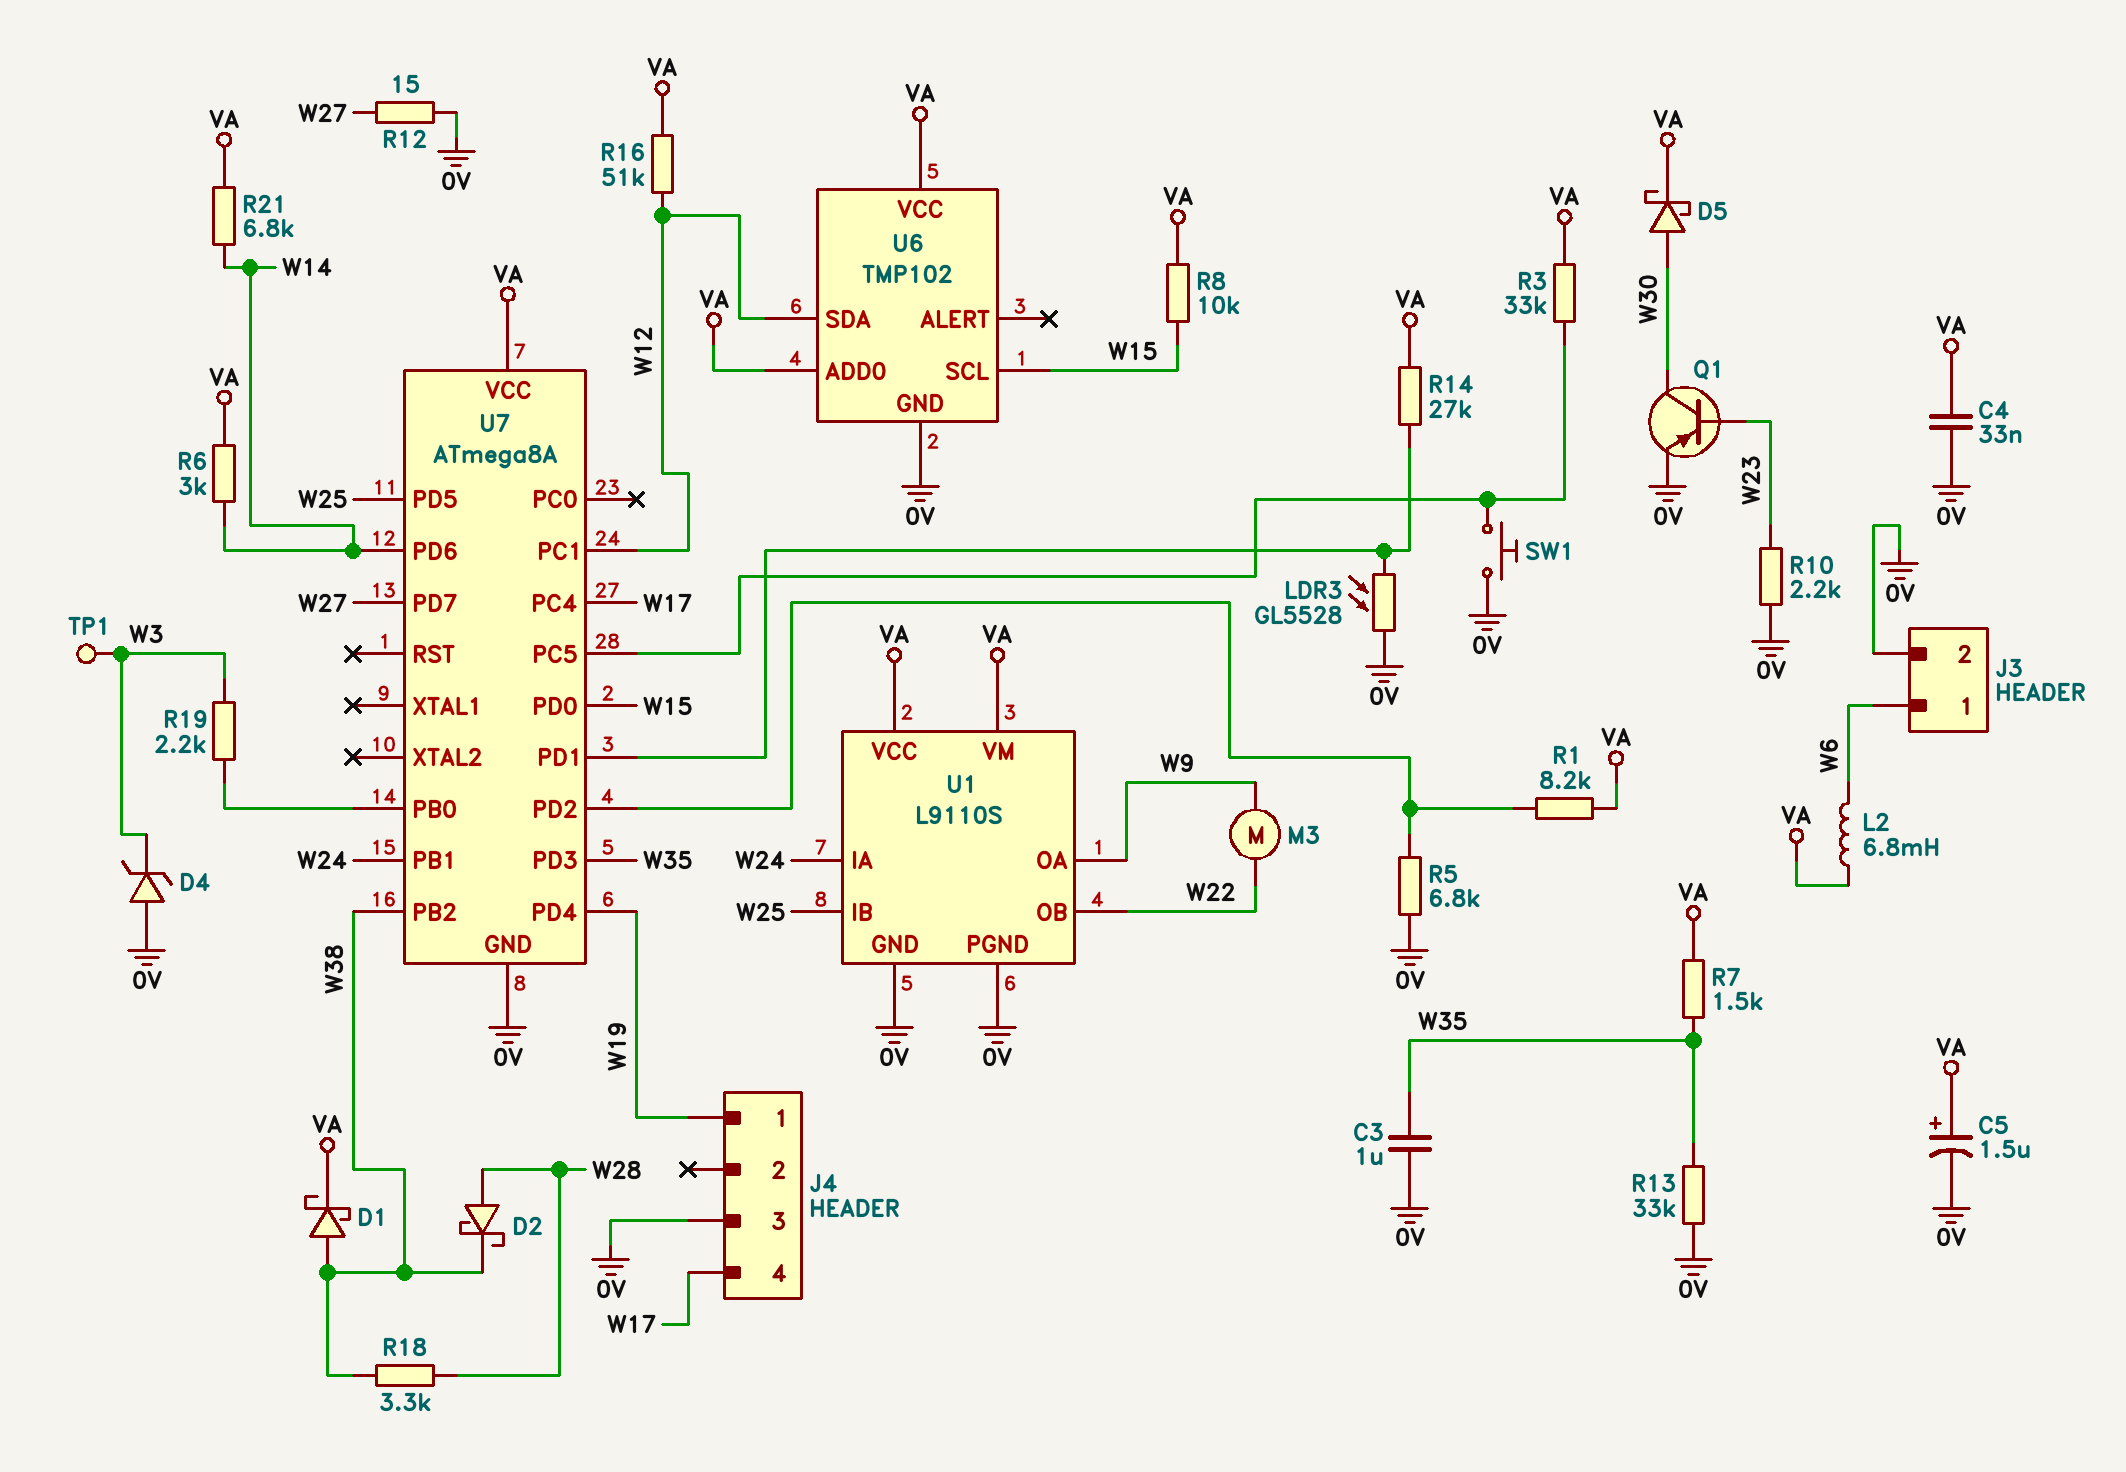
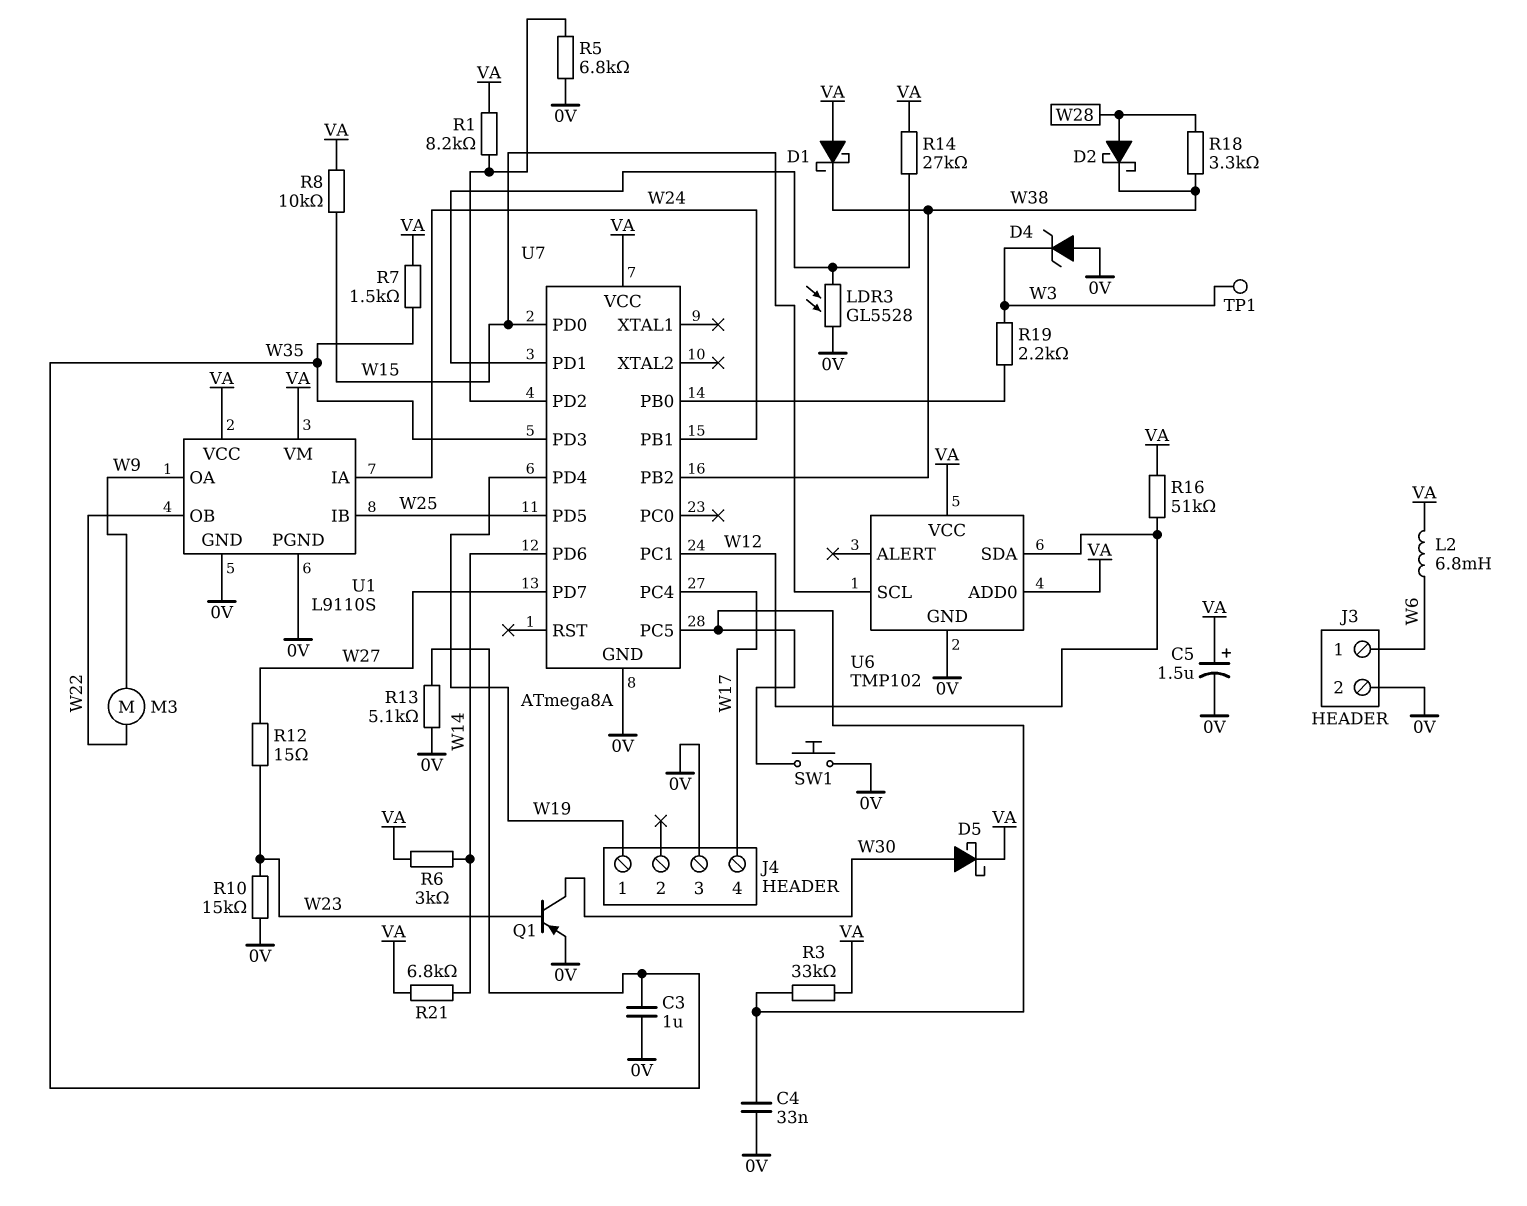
C4: 33nF (0V, VA) -> 33nF (0V, U7/PC5)
D1: schottky (A W38, K VA) -> schottky (A VA, K W38)
R10: 2.2k (0V, W23) -> 15k (0V, W23)
R12: 15 (0V, W27) -> 15 (W23, W27)
R13: 33k (0V, W35) -> 5.1k (0V, W35)

